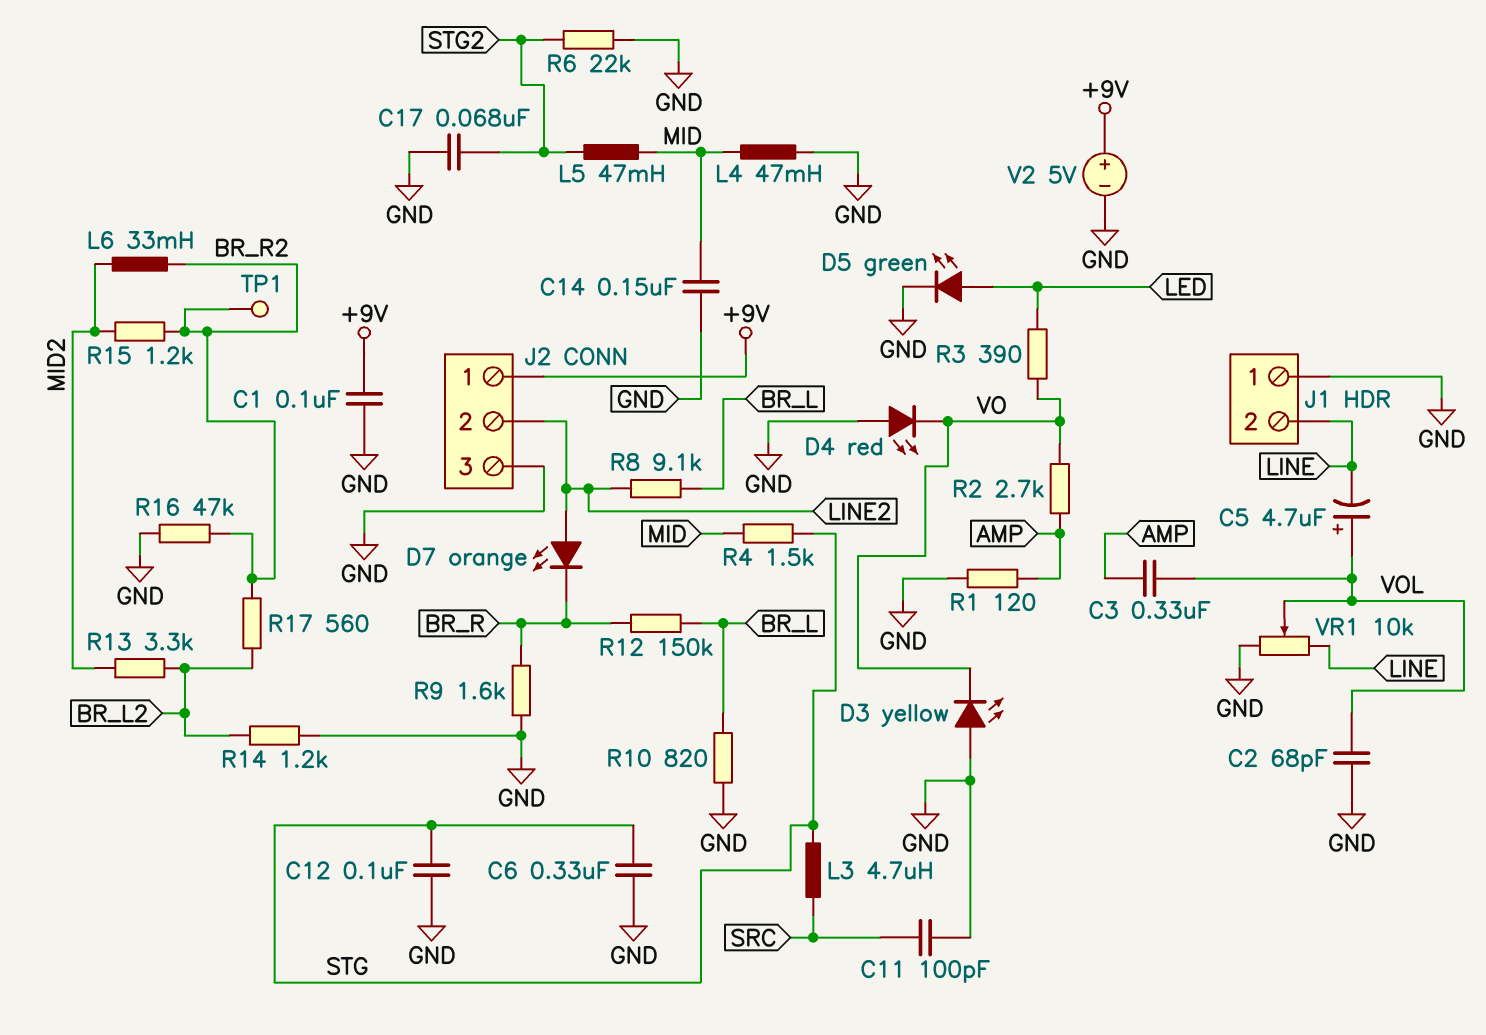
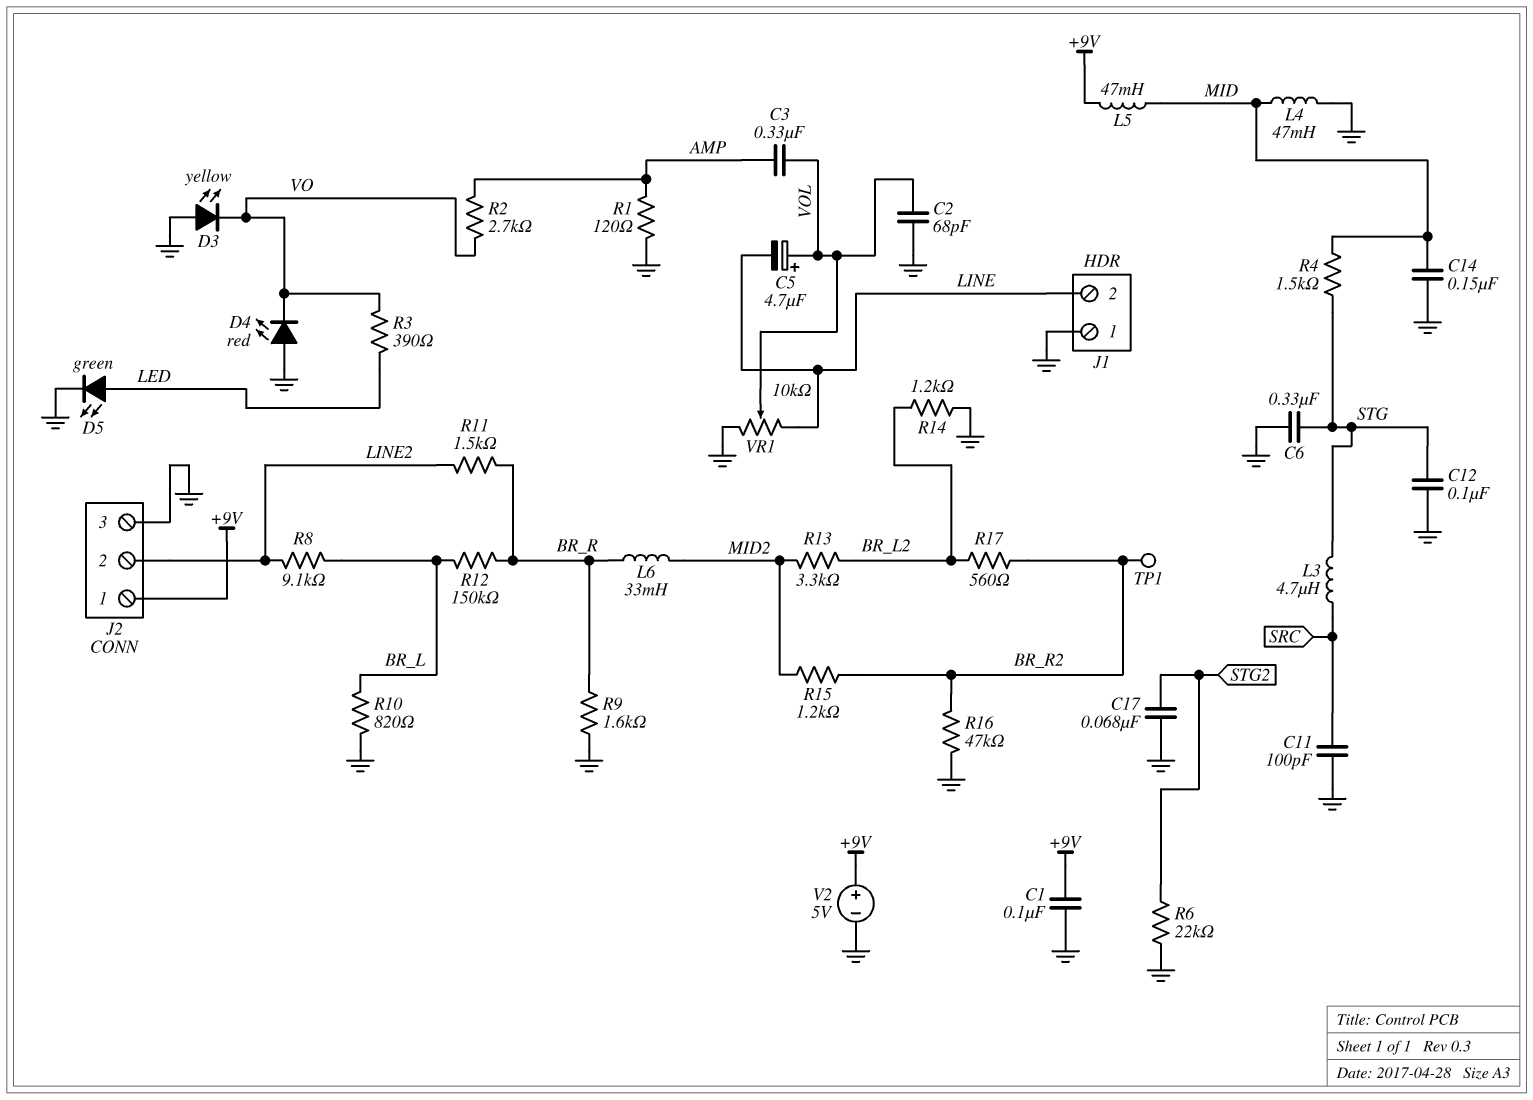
D7: LED orange (A LINE2, K BR_R) -> none
L5: 47mH (MID, STG2) -> 47mH (+9V, MID)
L6: 33mH (BR_R2, MID2) -> 33mH (BR_R, MID2)
R11: none -> 1.5k (BR_R, LINE2)

